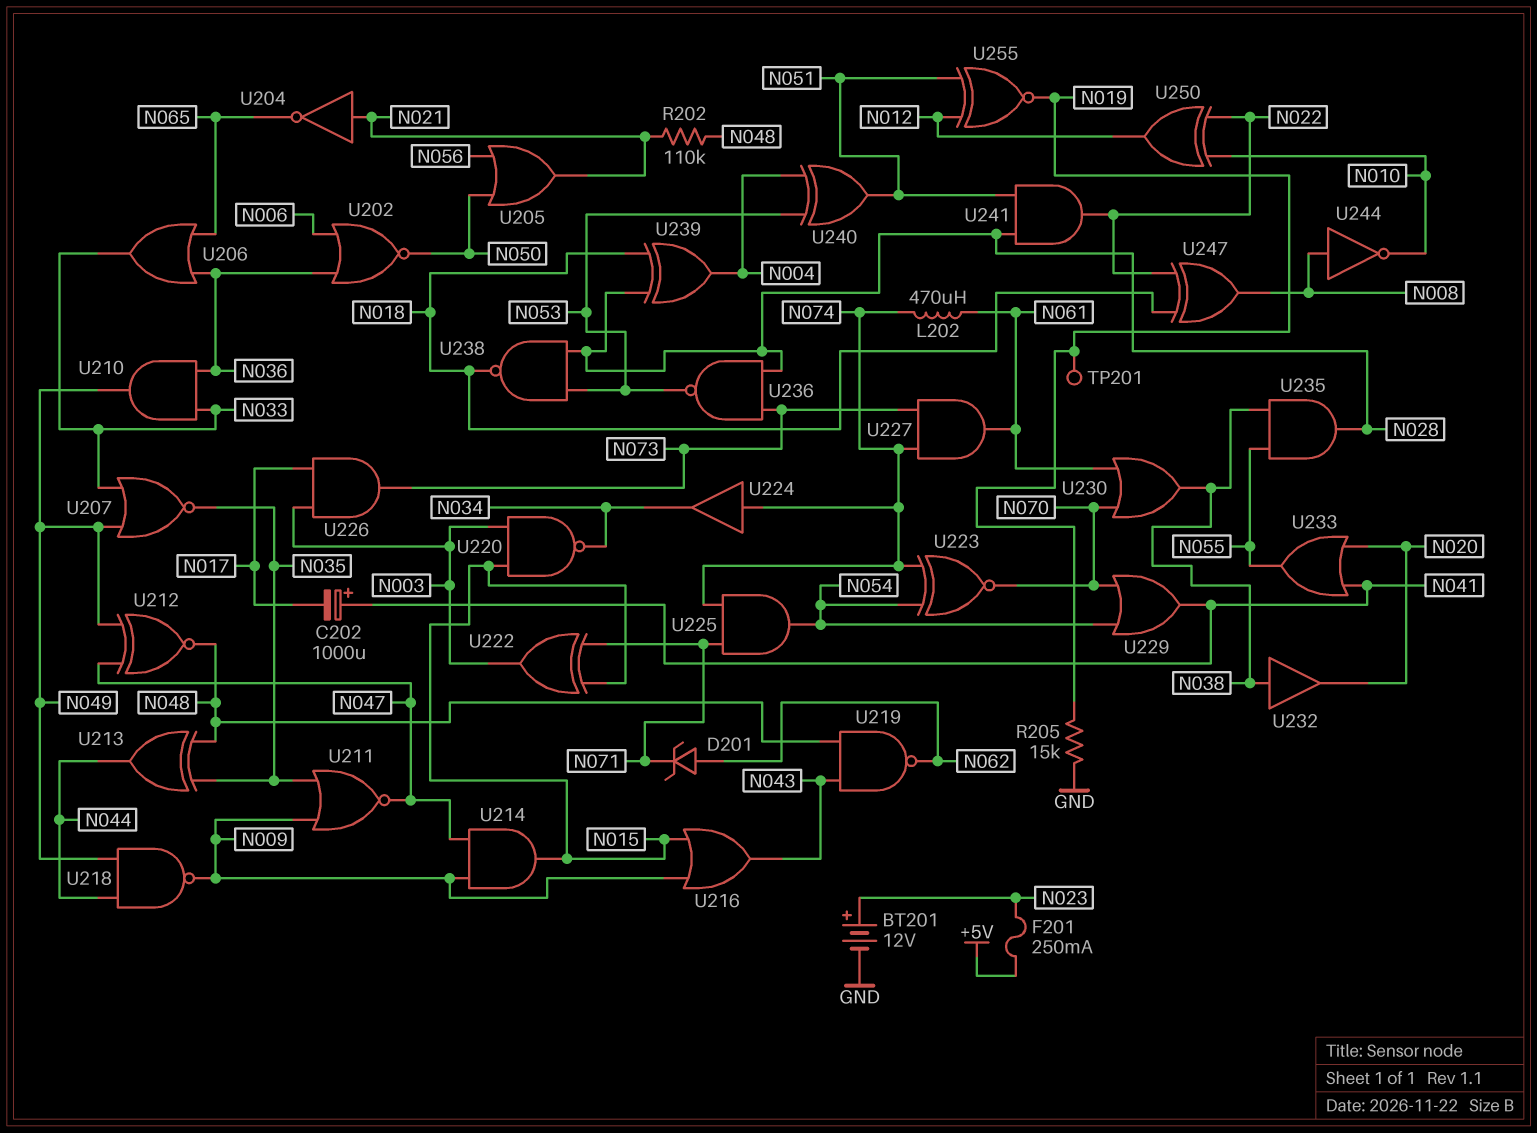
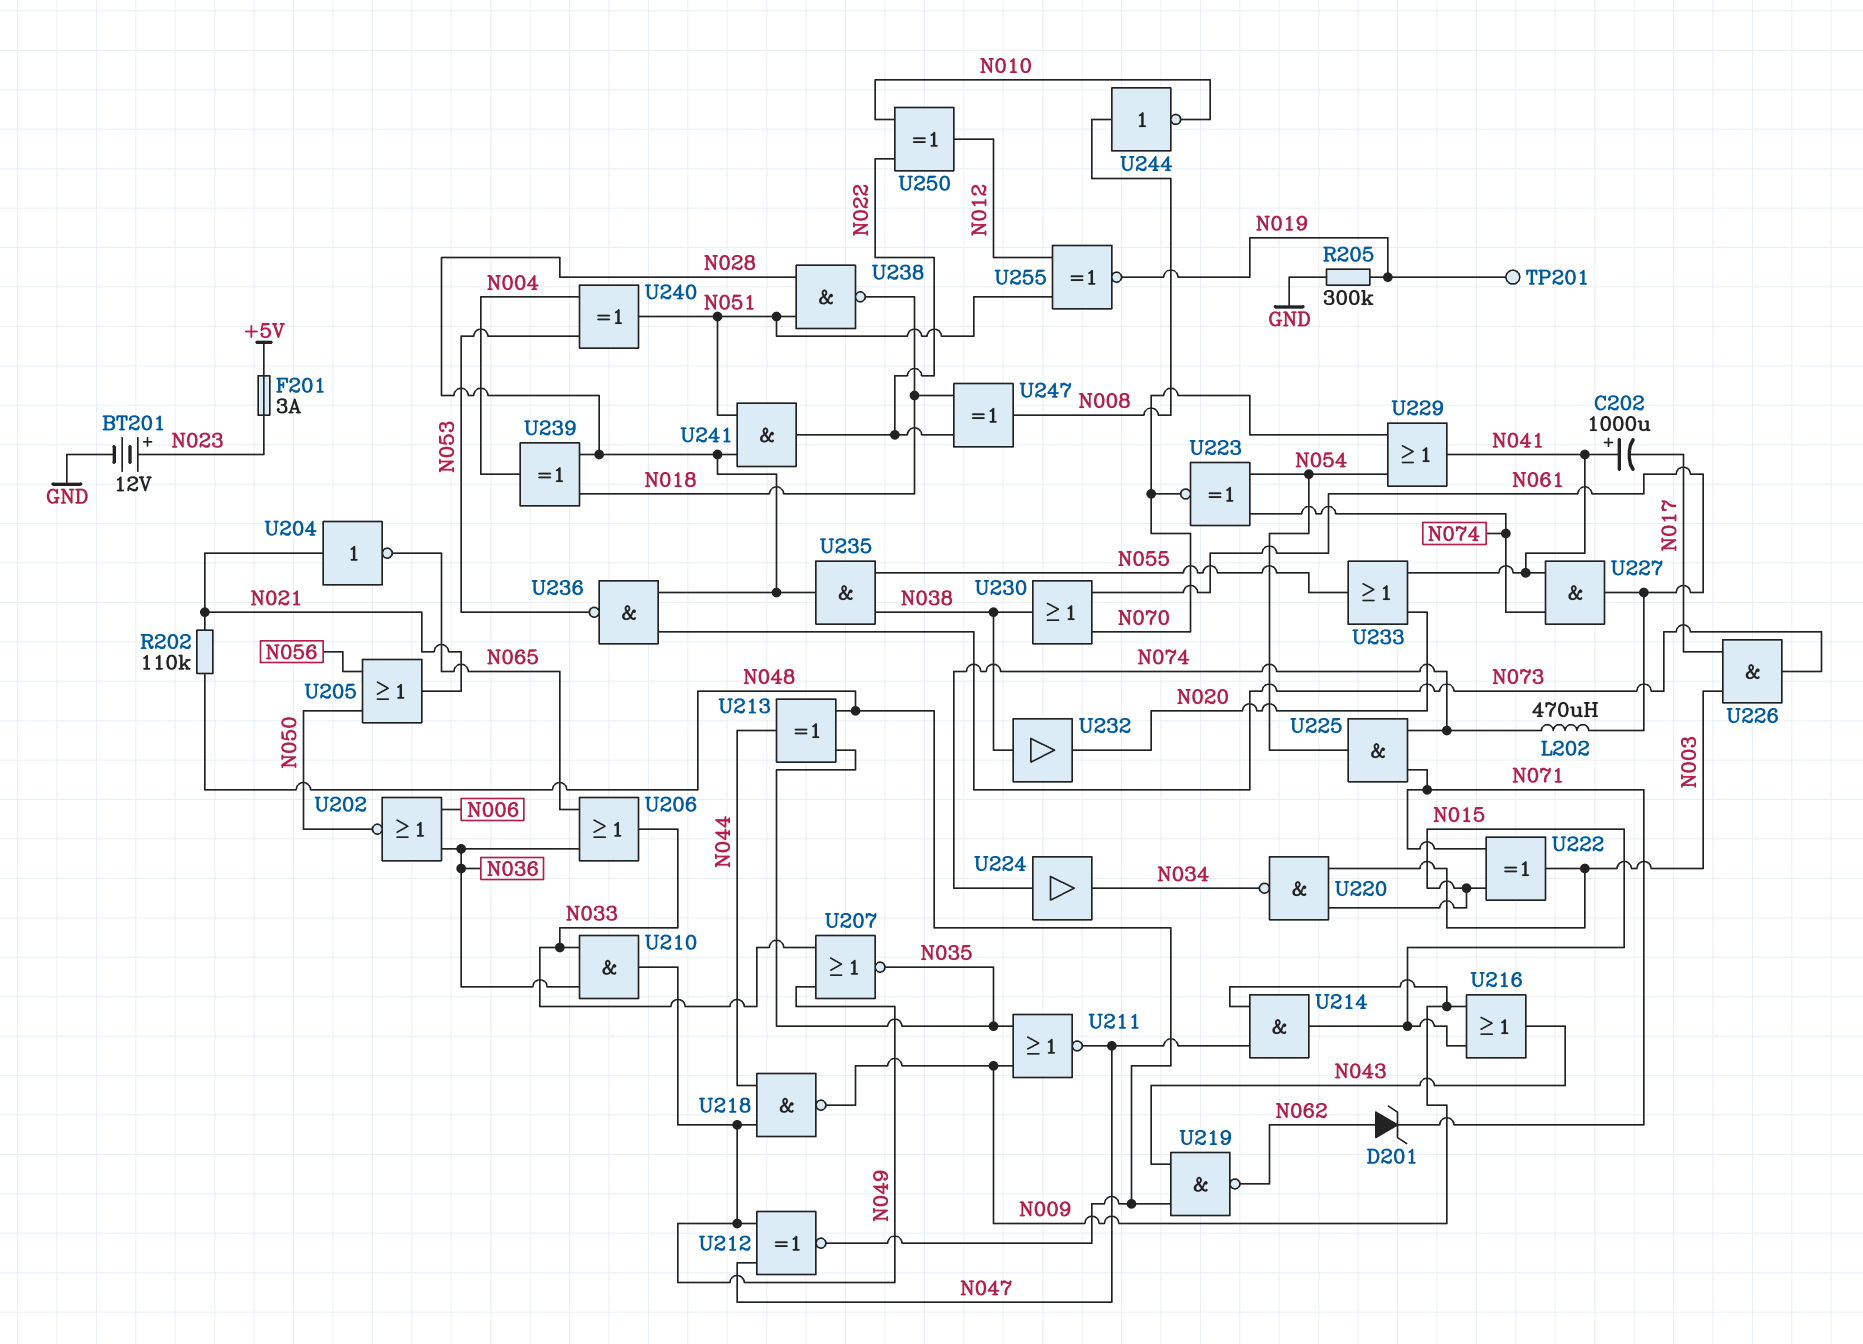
F201: 250mA (+5V, N023) -> 3A (+5V, N023)
R205: 15k (GND, N019) -> 300k (GND, N019)
U227: AND (in N073, in N074, out N061) -> AND (in N041, in N074, out N061)
U238: NAND (in N028, in N053, out N018) -> NAND (in N028, in N051, out N018)

